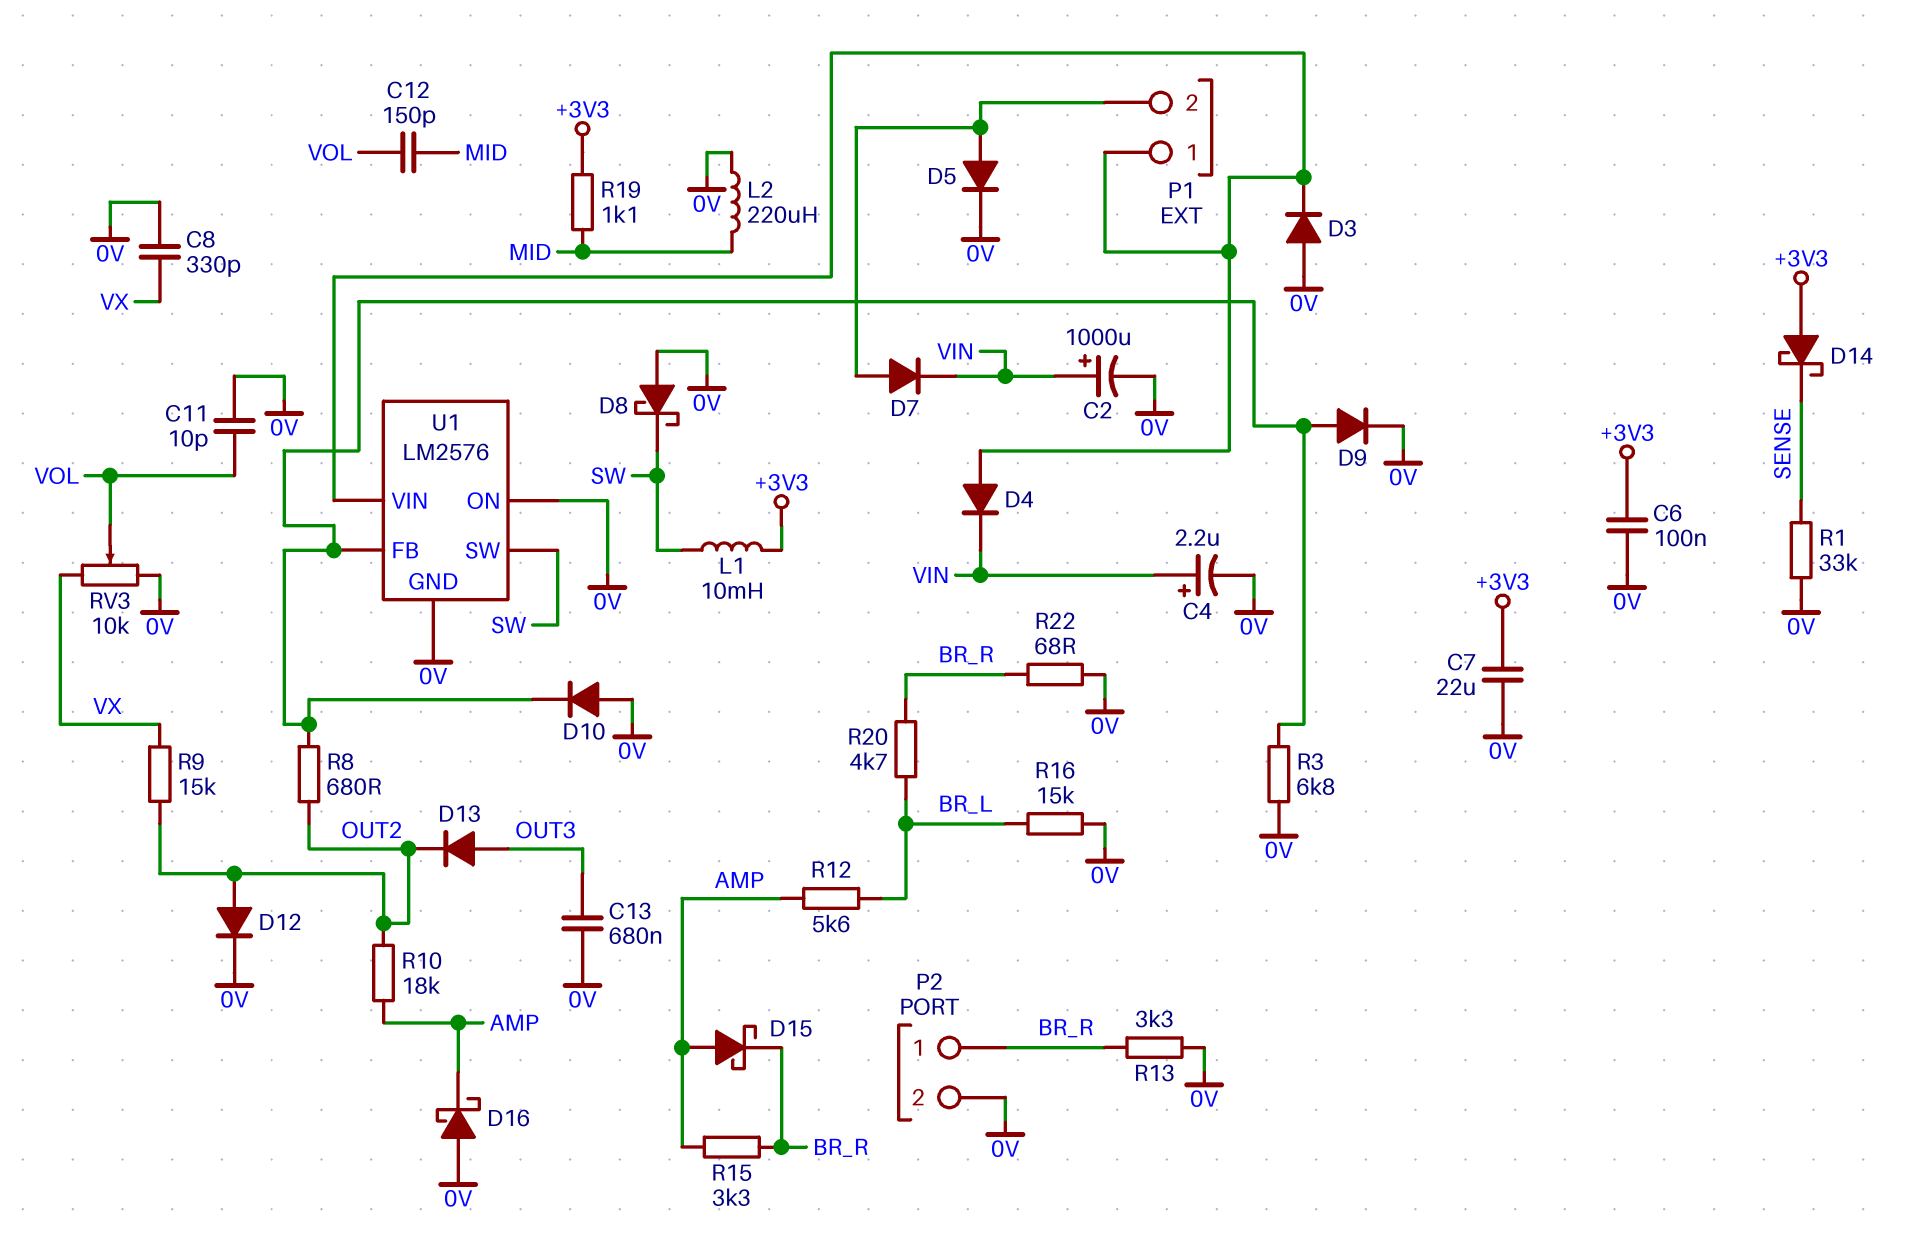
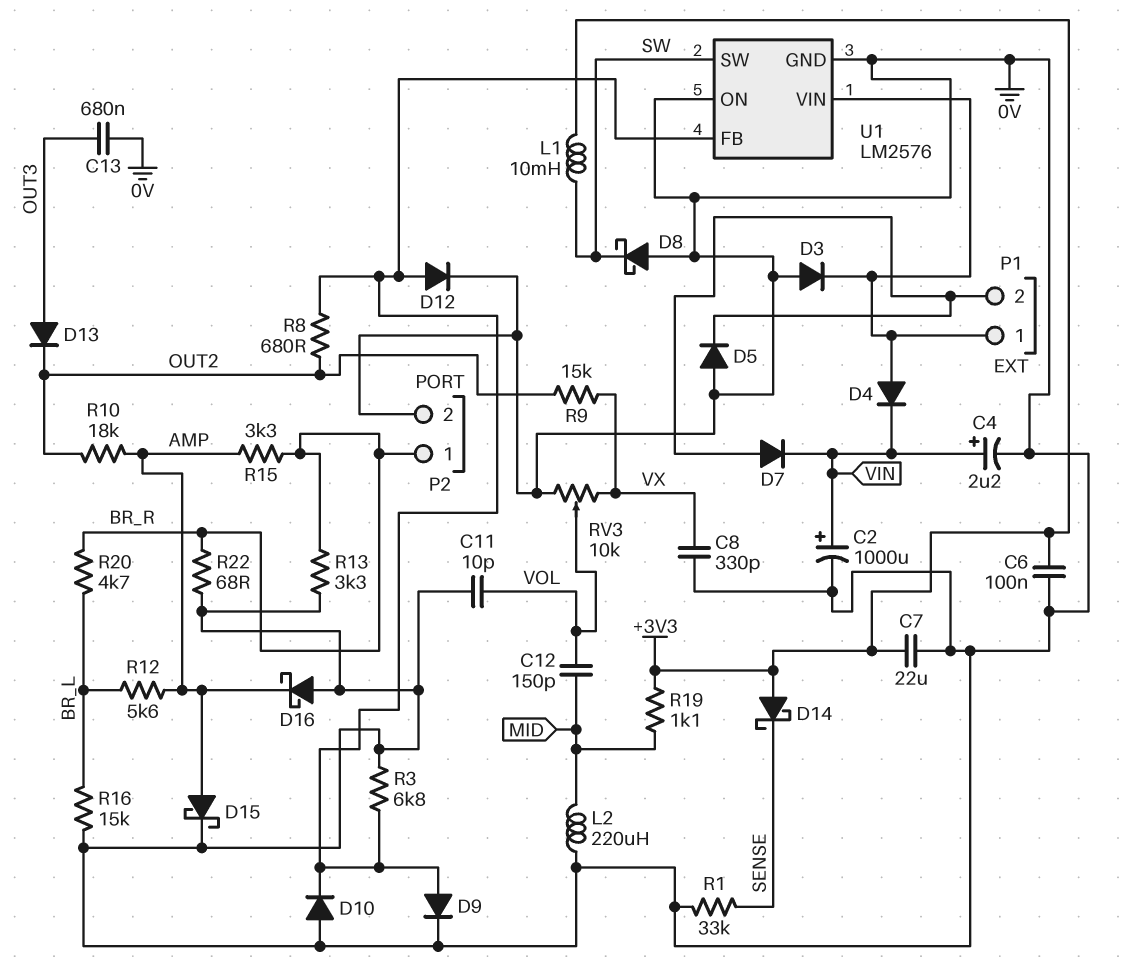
D5: diode (A P1/2, K 0V) -> diode (A 0V, K P1/2)
D12: diode (A OUT2, K 0V) -> diode (A U1/FB, K 0V)
D15: schottky (A AMP, K BR_R) -> schottky (A AMP, K 0V)

